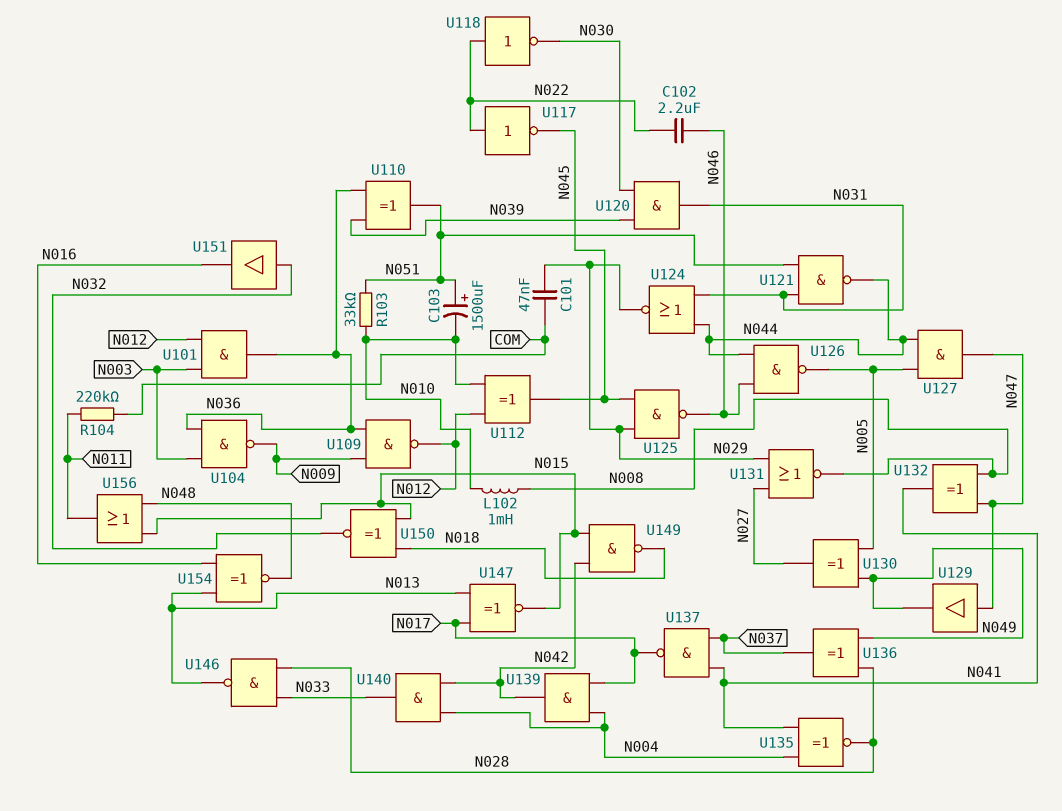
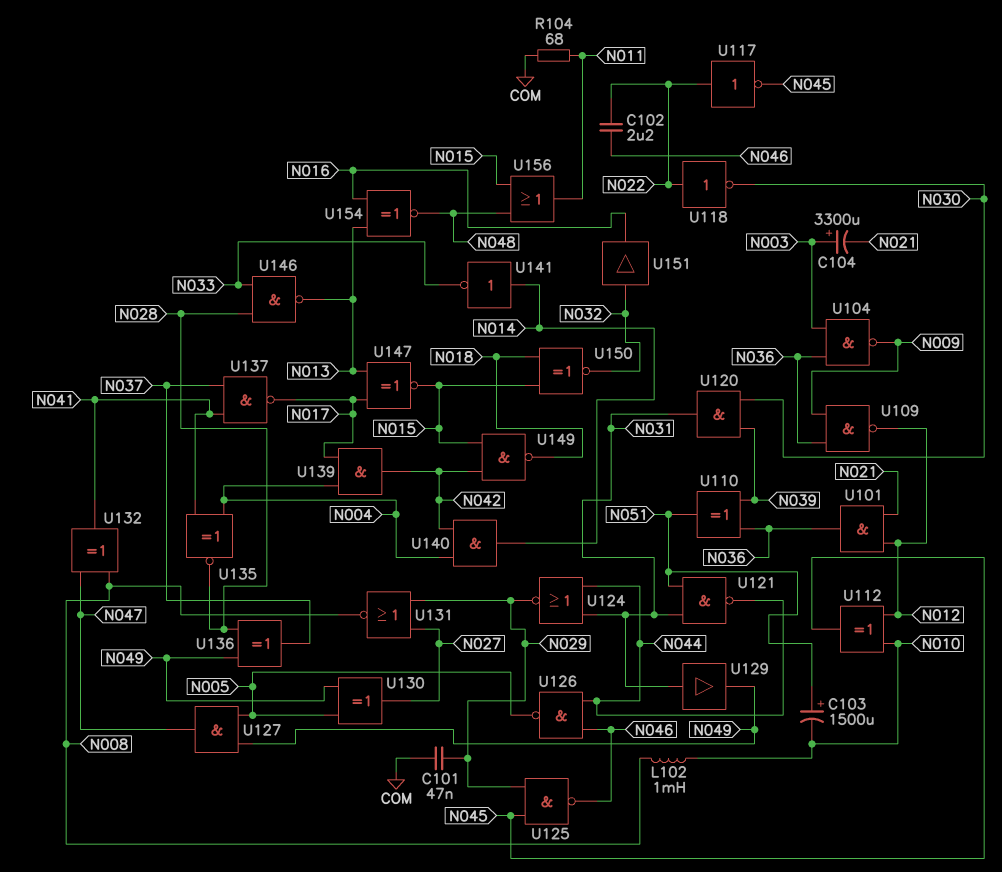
C104: none -> 3300uF (plus N003, minus N021)
R103: 33k (N010, N051) -> none
R104: 220k (COM, N011) -> 68 (COM, N011)
U101: AND (in N003, in N012, out N036) -> AND (in N012, in N021, out N036)
U127: AND (in N005, in N044, out N047) -> AND (in N005, in N049, out N047)
U129: buffer (in N047, out N049) -> buffer (in N031, out N049)
U140: AND (in N004, in N042, out N033) -> AND (in N004, in N042, out N014)
U141: none -> NOT (in N014, out N033)

